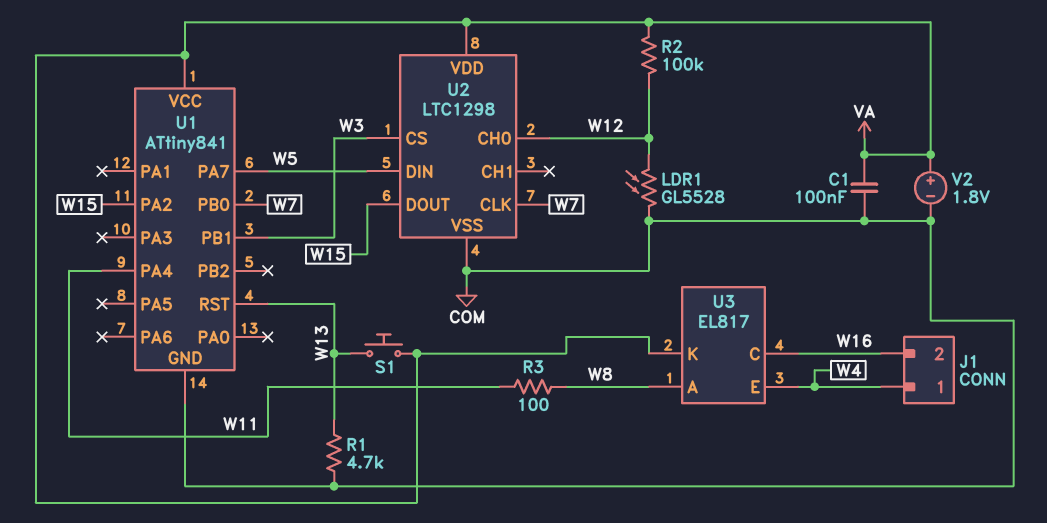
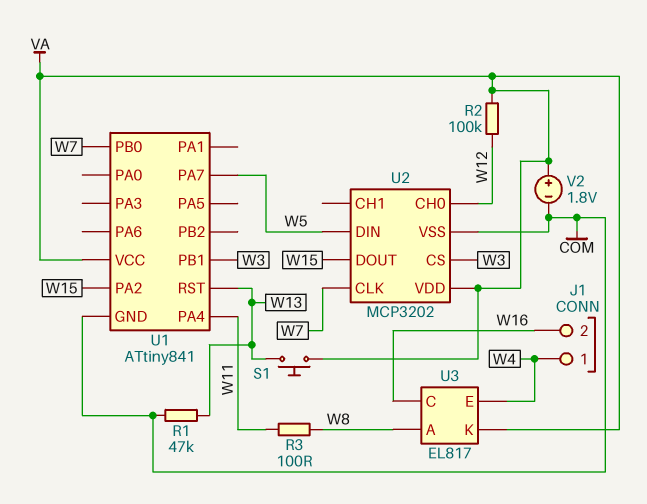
C1: 100nF (COM, VA) -> none
LDR1: GL5528 (COM, W12) -> none
R1: 4.7k (COM, W13) -> 47k (COM, W13)
U2: LTC1298 -> MCP3202

